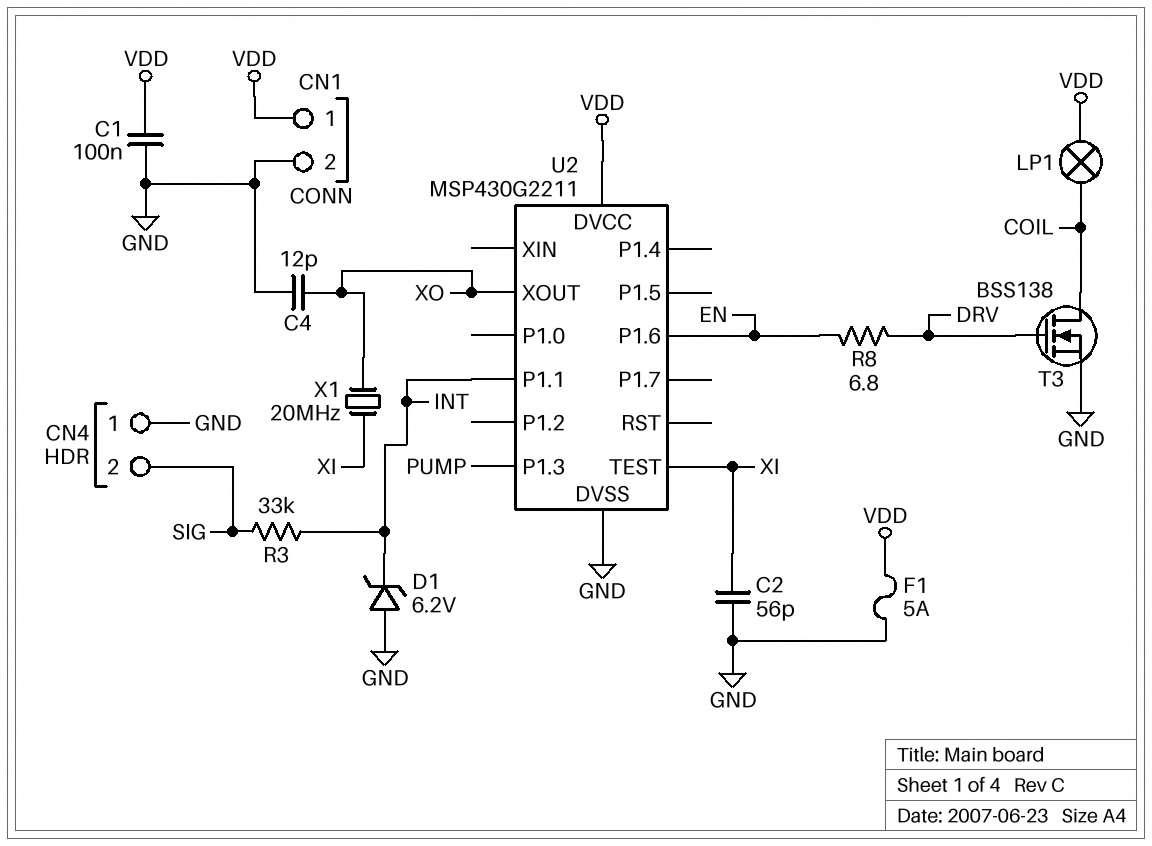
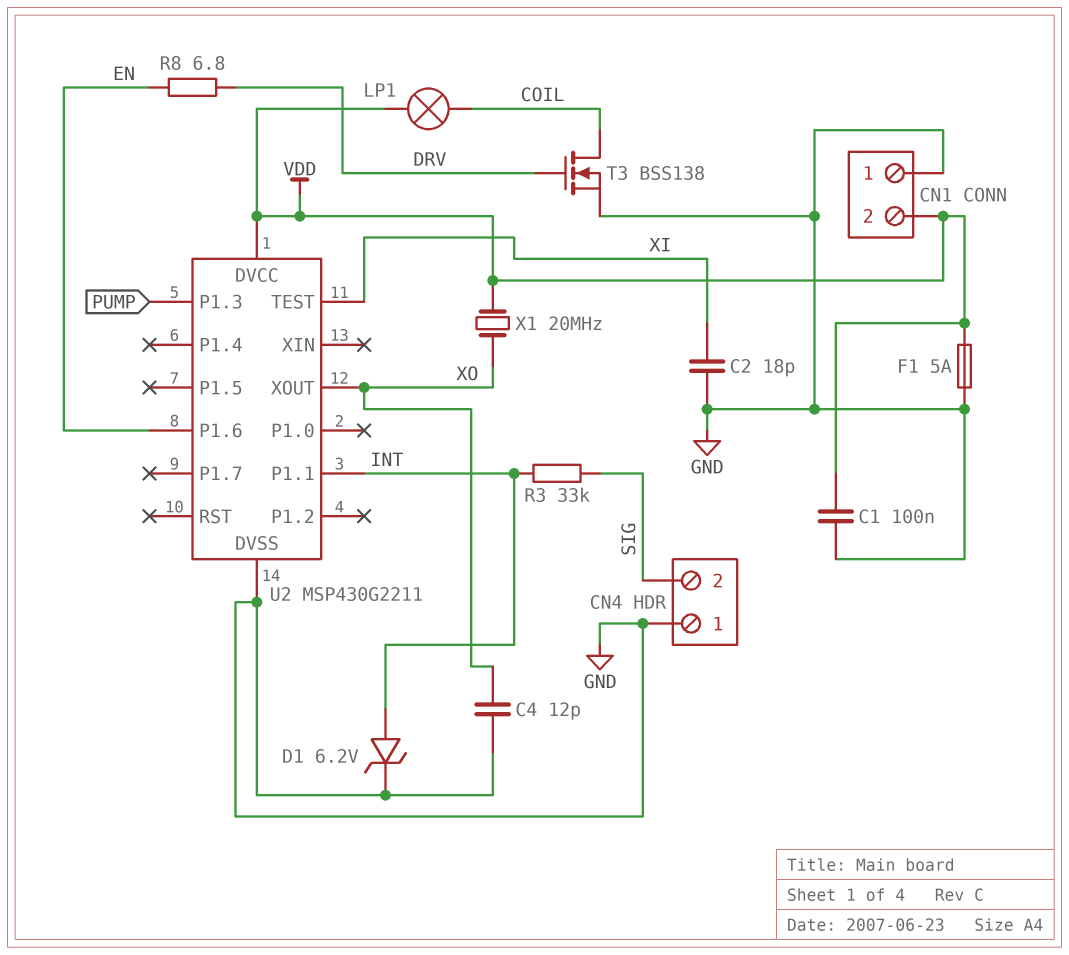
C2: 56pF (GND, XI) -> 18pF (GND, XI)
CN1 pin 1: VDD -> GND
CN1 pin 2: GND -> VDD
D1: zener 6.2V (A GND, K INT) -> zener 6.2V (A INT, K GND)
X1: 20MHz (XI, XO) -> 20MHz (VDD, XO)

